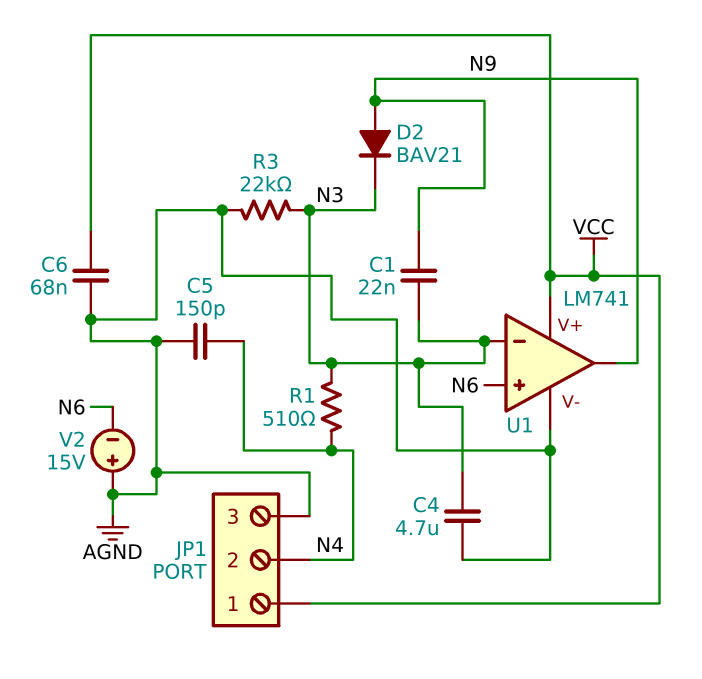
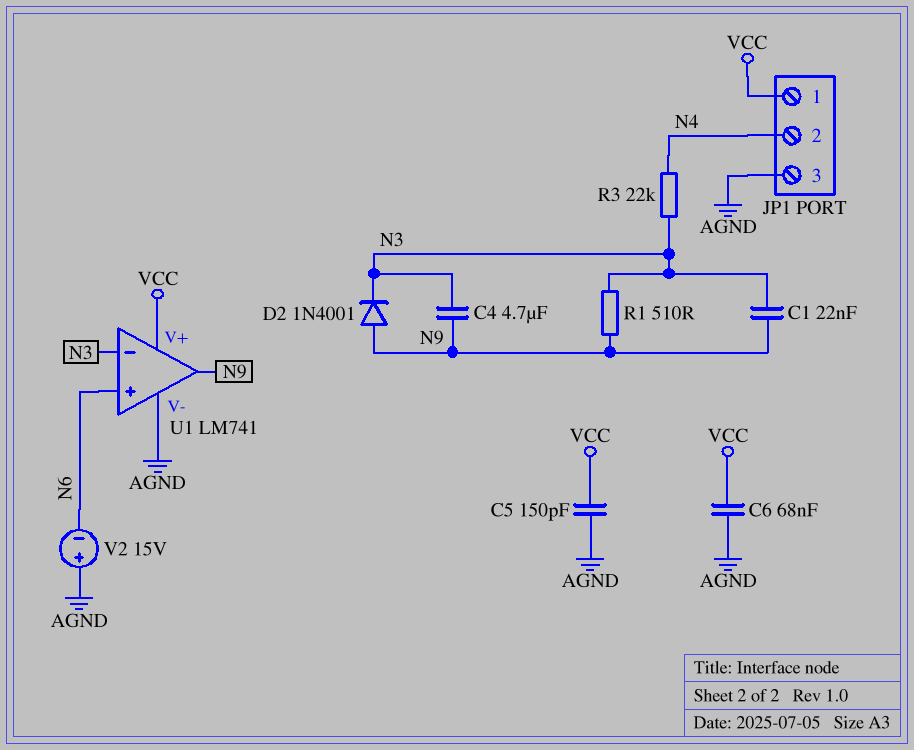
C4: 4.7uF (AGND, N3) -> 4.7uF (N3, N9)
C5: 150pF (AGND, N4) -> 150pF (AGND, VCC)
D2: diode BAV21 (A N9, K N3) -> diode 1N4001 (A N9, K N3)
R1: 510 (N3, N4) -> 510 (N3, N9)
R3: 22k (AGND, N3) -> 22k (N3, N4)

